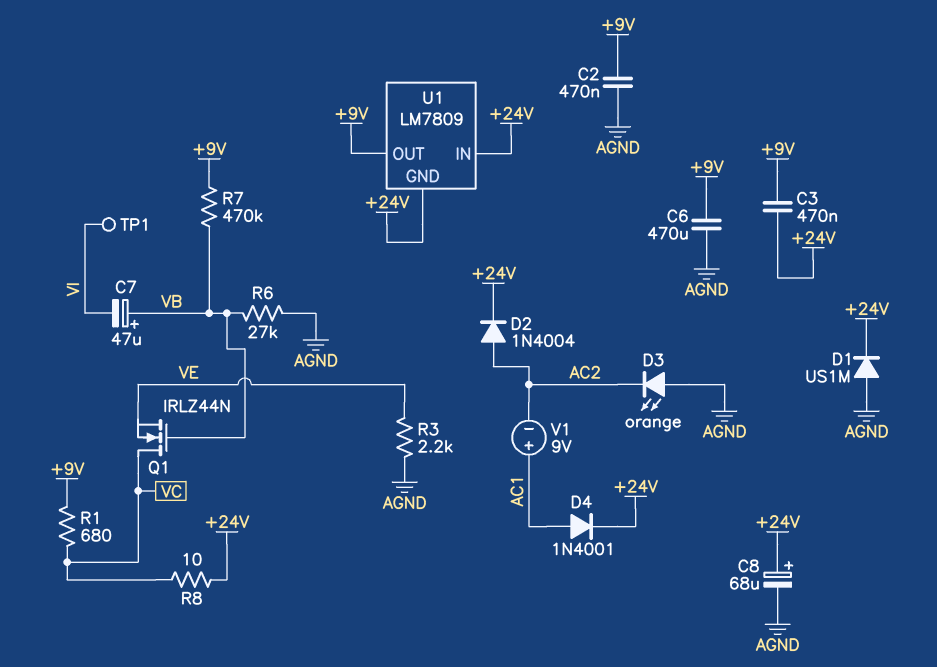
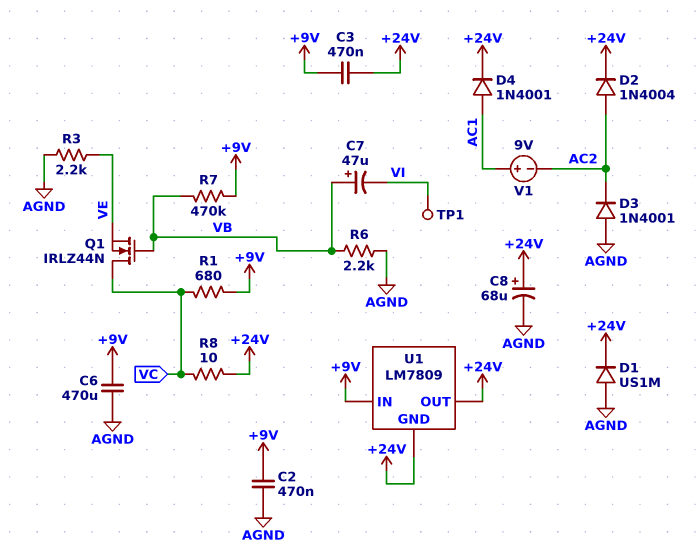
D3: LED orange (A AGND, K AC2) -> diode 1N4001 (A AGND, K AC2)
R6: 27k (AGND, VB) -> 2.2k (AGND, VB)
U1 pin IN: +24V -> +9V
U1 pin OUT: +9V -> +24V

